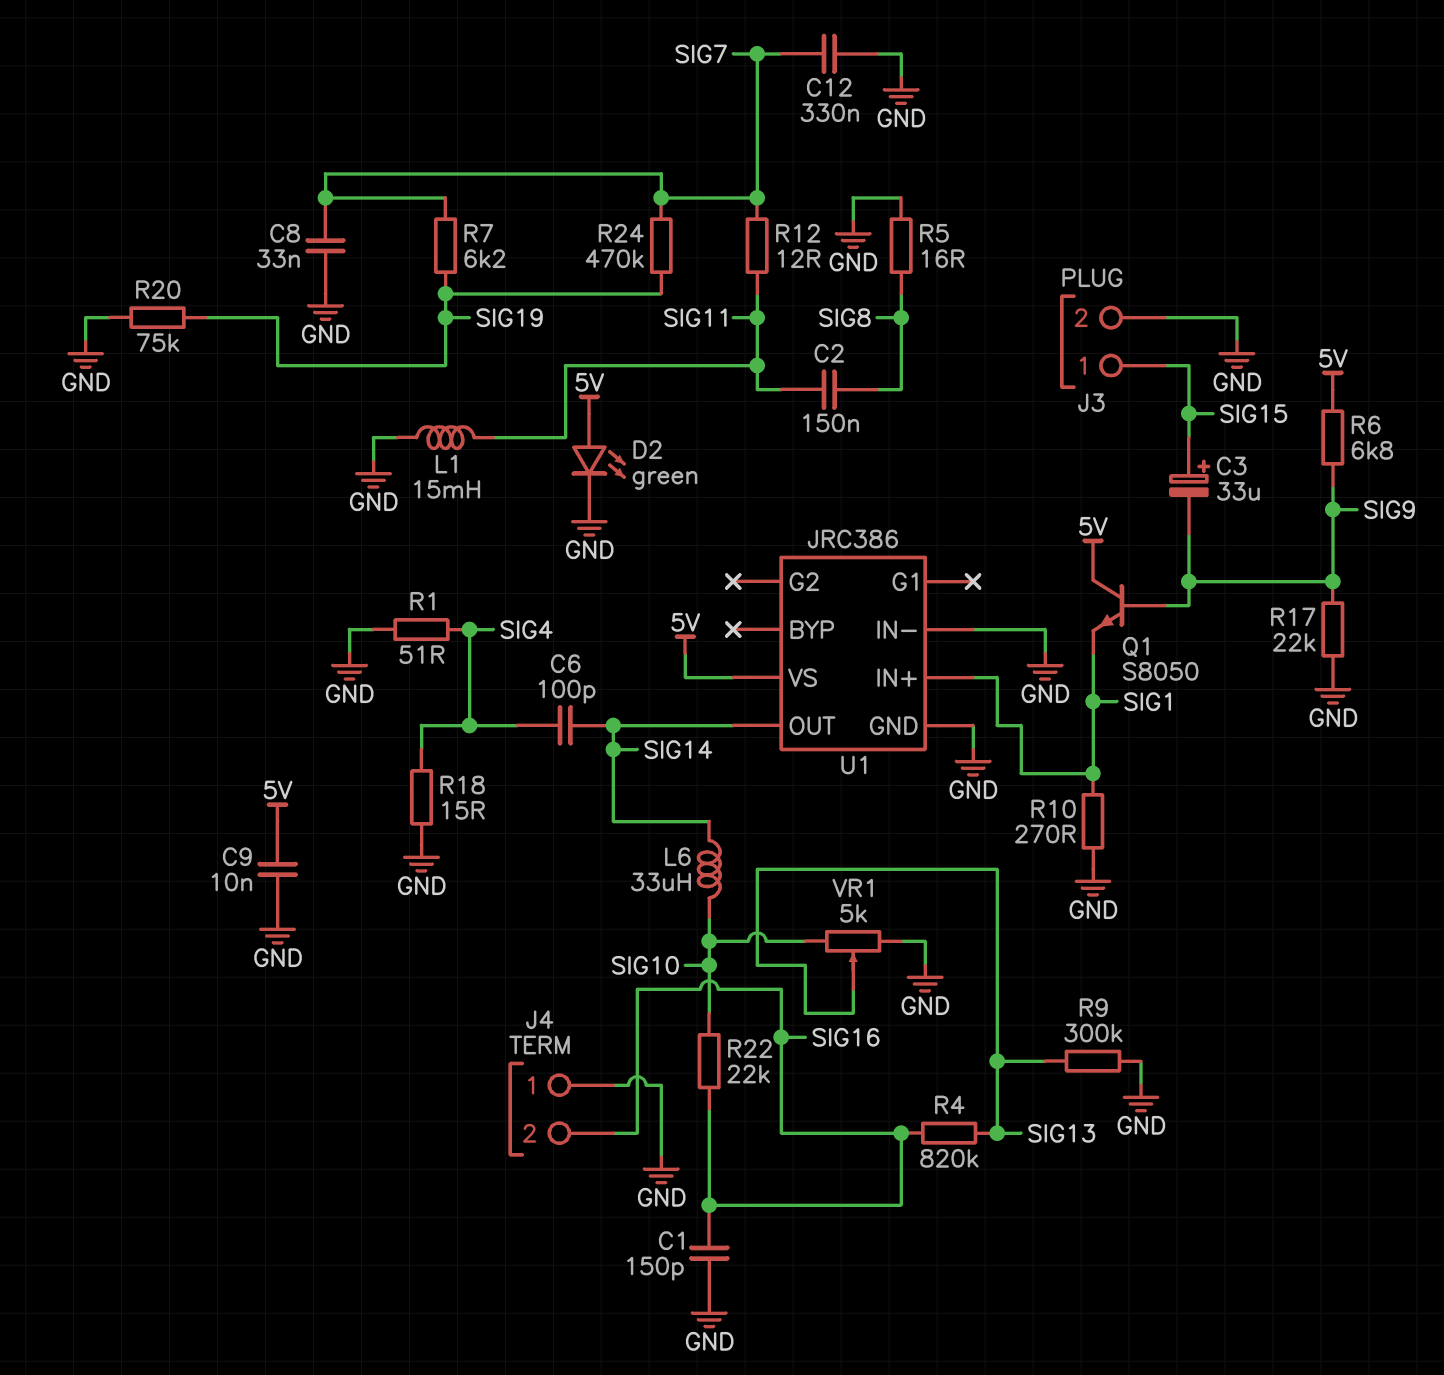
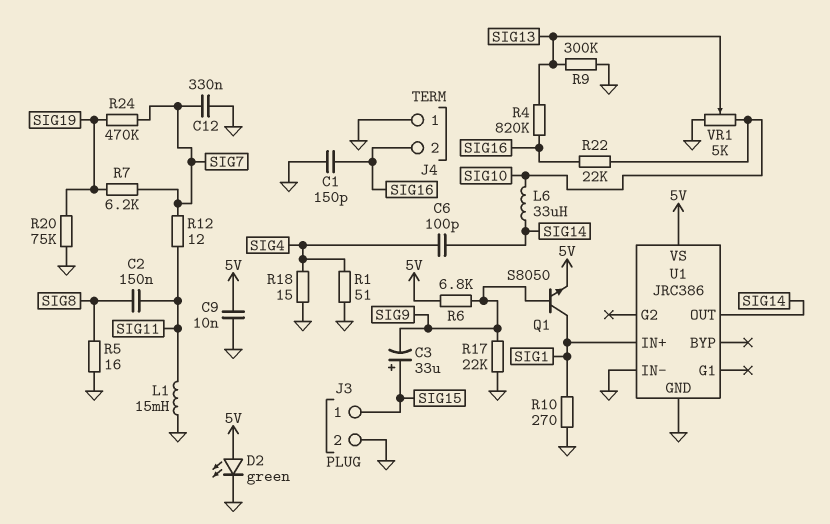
C8: 33nF (GND, SIG7) -> none
Q1: NPN S8050 (B SIG9, C 5V, E SIG1) -> NPN S8050 (B SIG9, C SIG1, E 5V)

